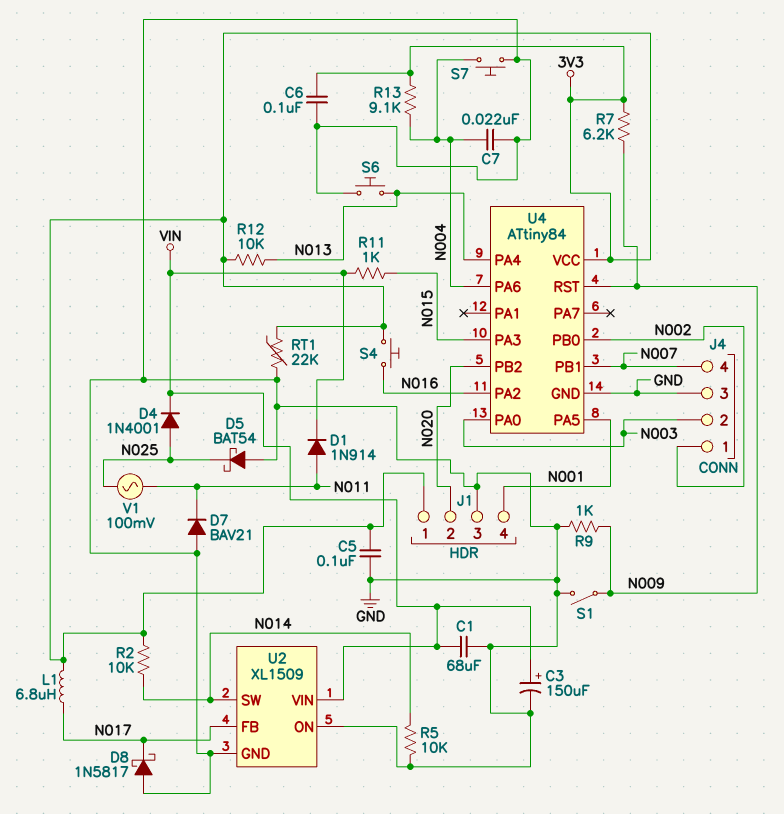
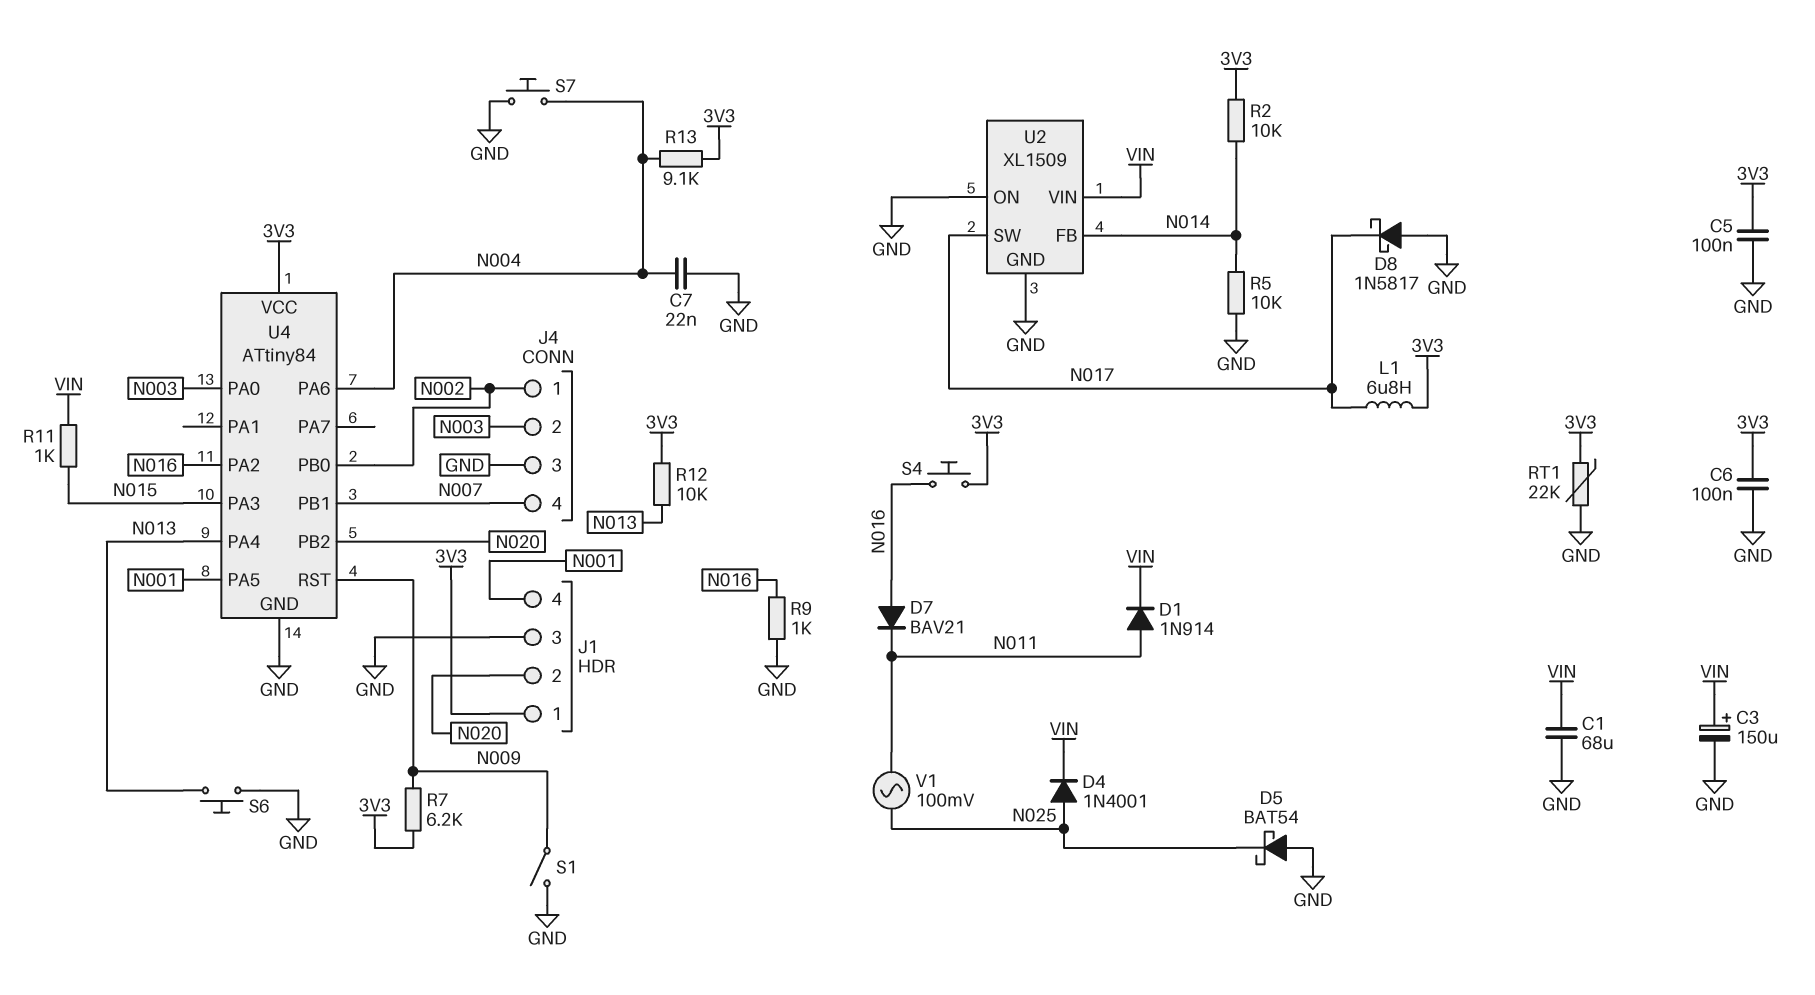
D7: diode BAV21 (A GND, K N011) -> diode BAV21 (A N016, K N011)
R9: 1k (GND, N009) -> 1k (GND, N016)
U2 pin FB: N017 -> N014
U2 pin SW: N014 -> N017

